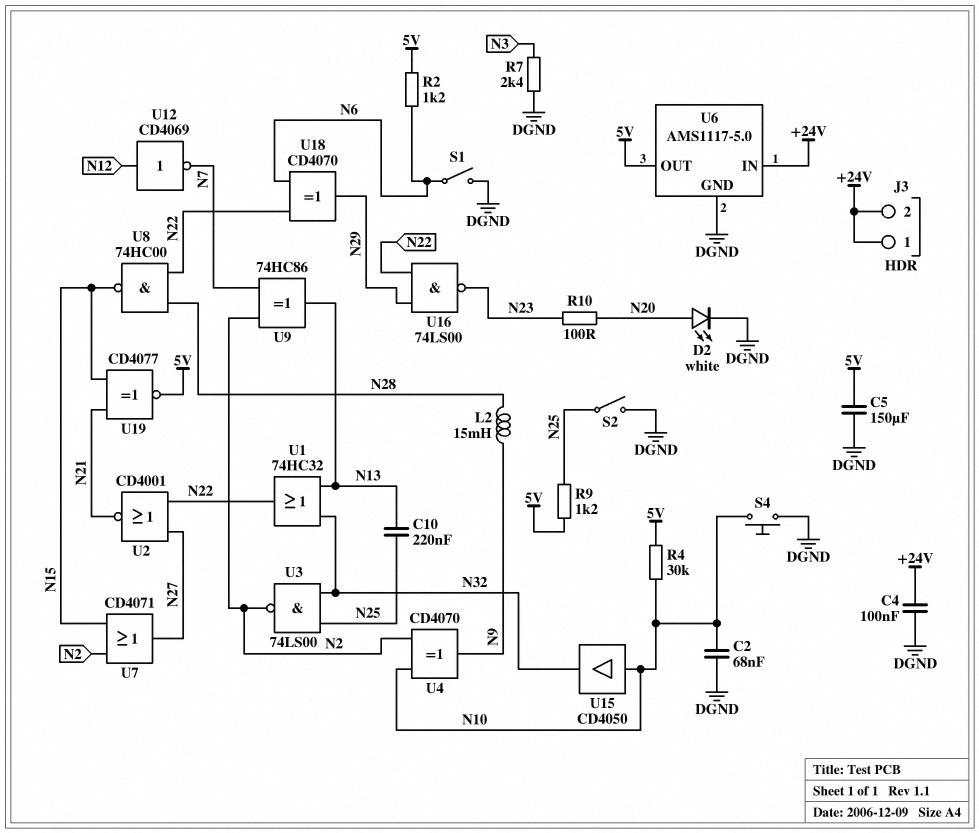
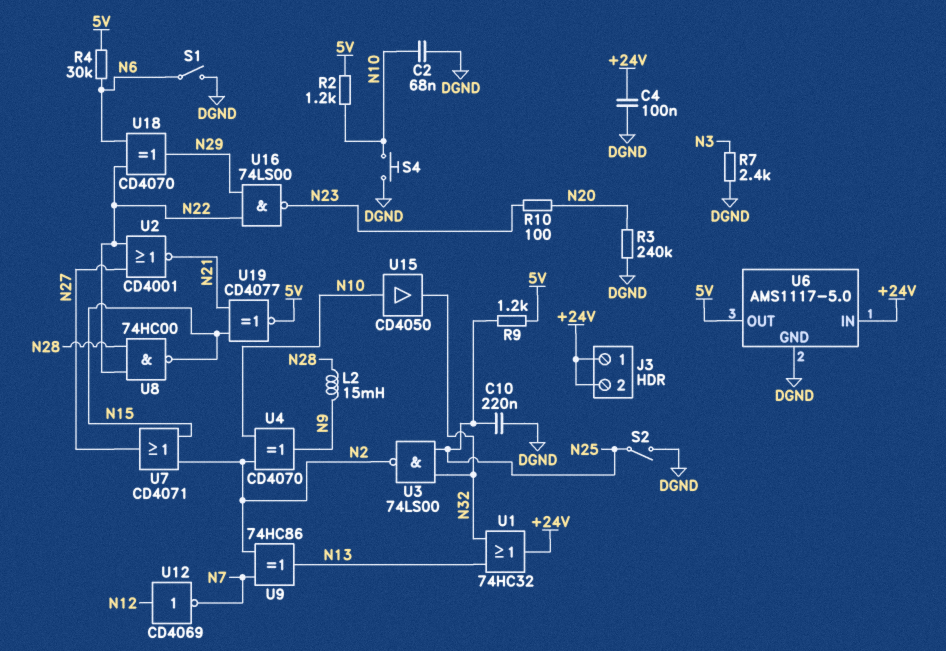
C5: 150uF (5V, DGND) -> none
C10: 220nF (N13, N25) -> 220nF (DGND, N25)
D2: LED white (A N20, K DGND) -> none
R2: 1.2k (5V, N6) -> 1.2k (5V, N10)
R3: none -> 240k (DGND, N20)
R4: 30k (5V, N10) -> 30k (5V, N6)
U1: OR 74HC32 (in N13, in N32, out N22) -> OR 74HC32 (in N13, in N32, out +24V)

